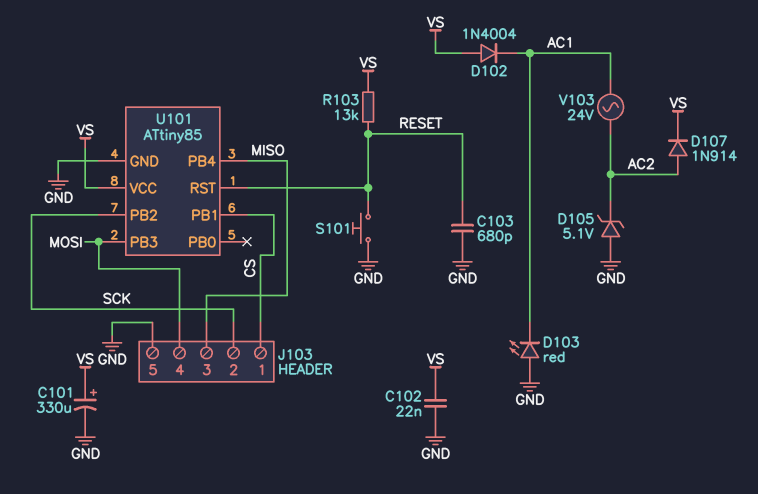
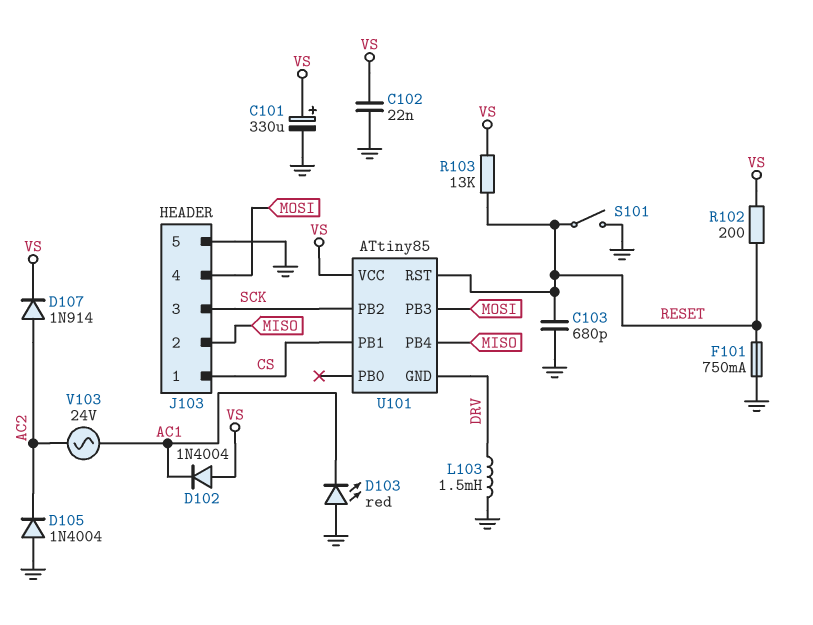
D105: zener 5.1V (A GND, K AC2) -> diode 1N4004 (A GND, K AC2)
F101: none -> 750mA (GND, RESET)
J103 pin 2: SCK -> MISO
J103 pin 3: MISO -> SCK
L103: none -> 1.5mH (DRV, GND)
R102: none -> 200 (RESET, VS)
S101: button (GND, RESET) -> switch (GND, RESET)
U101 pin GND: GND -> DRV

